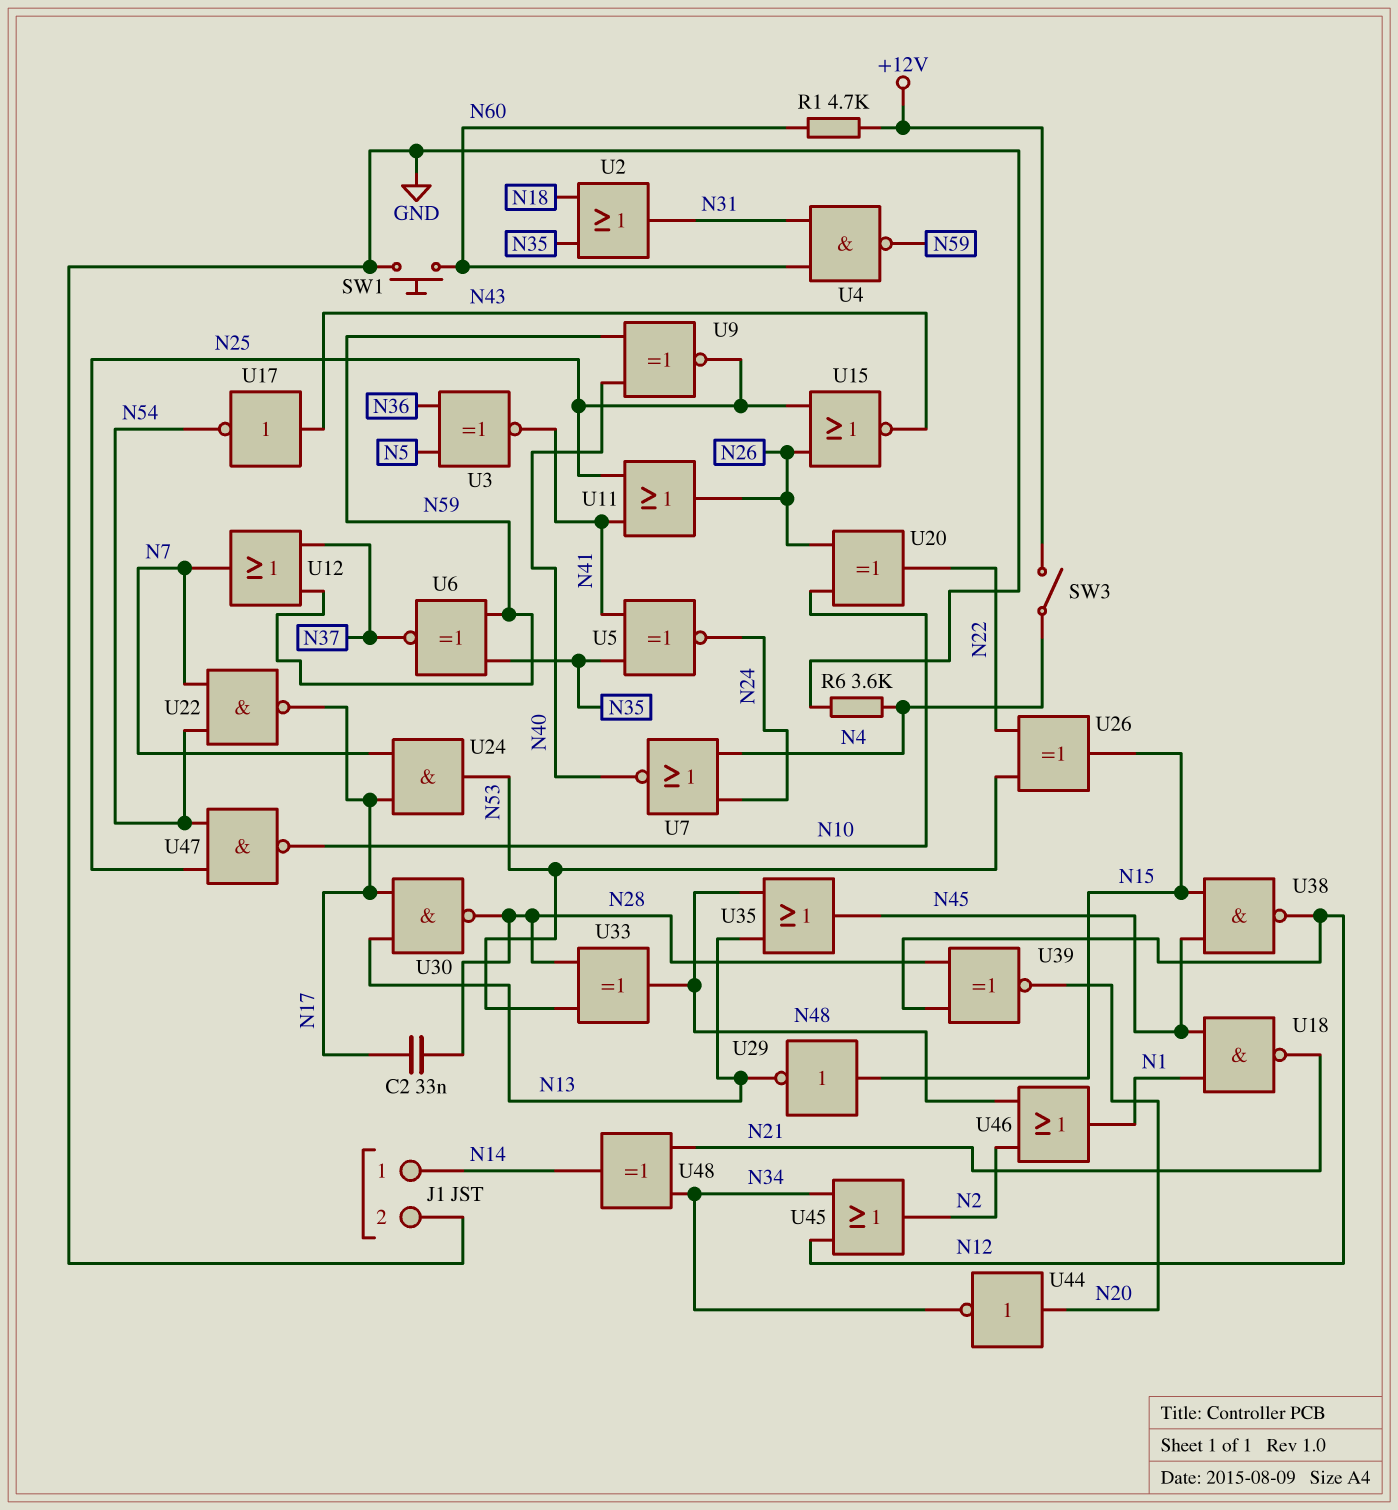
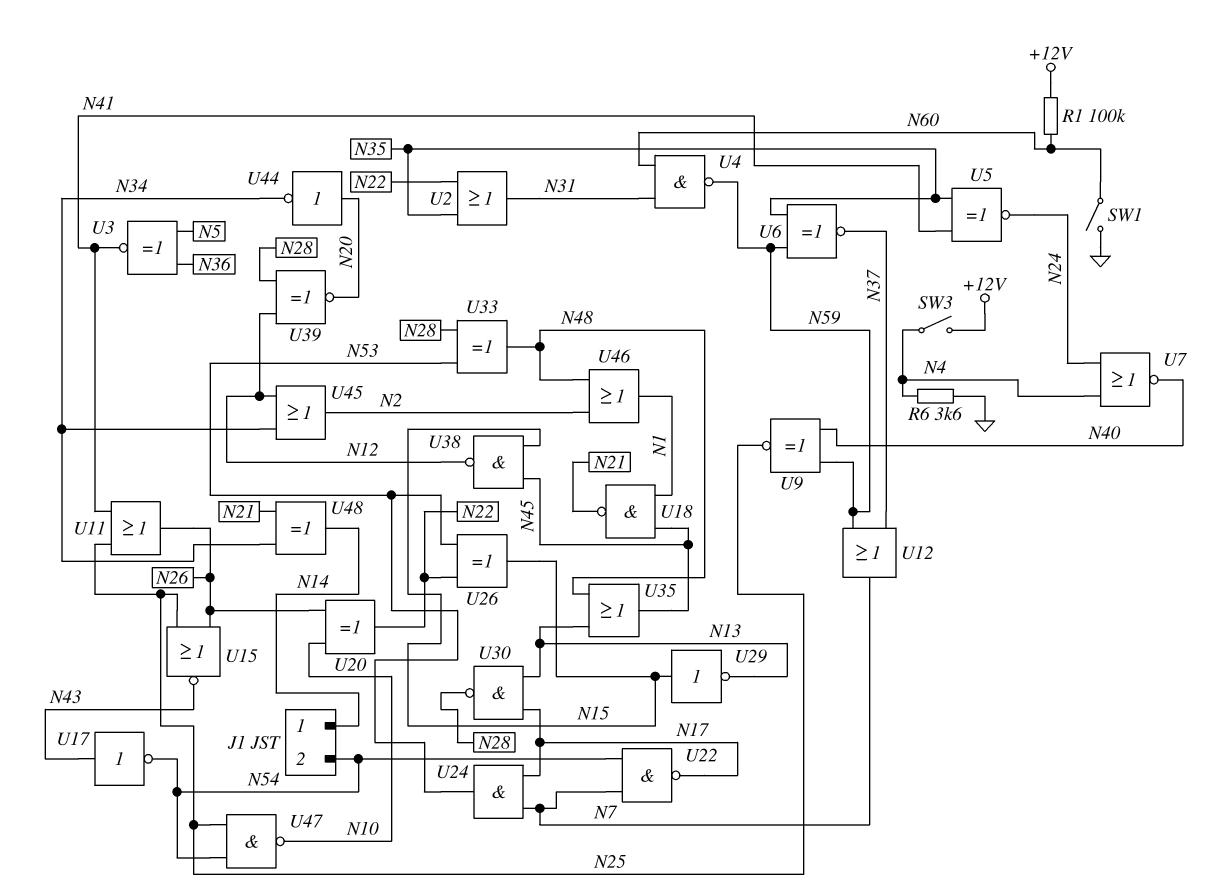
C2: 33nF (N17, N28) -> none
J1 pin 2: GND -> N54
R1: 4.7k (+12V, N60) -> 100k (+12V, N60)
SW1: button (GND, N60) -> switch (GND, N60)
U2: OR (in N18, in N35, out N31) -> OR (in N22, in N35, out N31)

